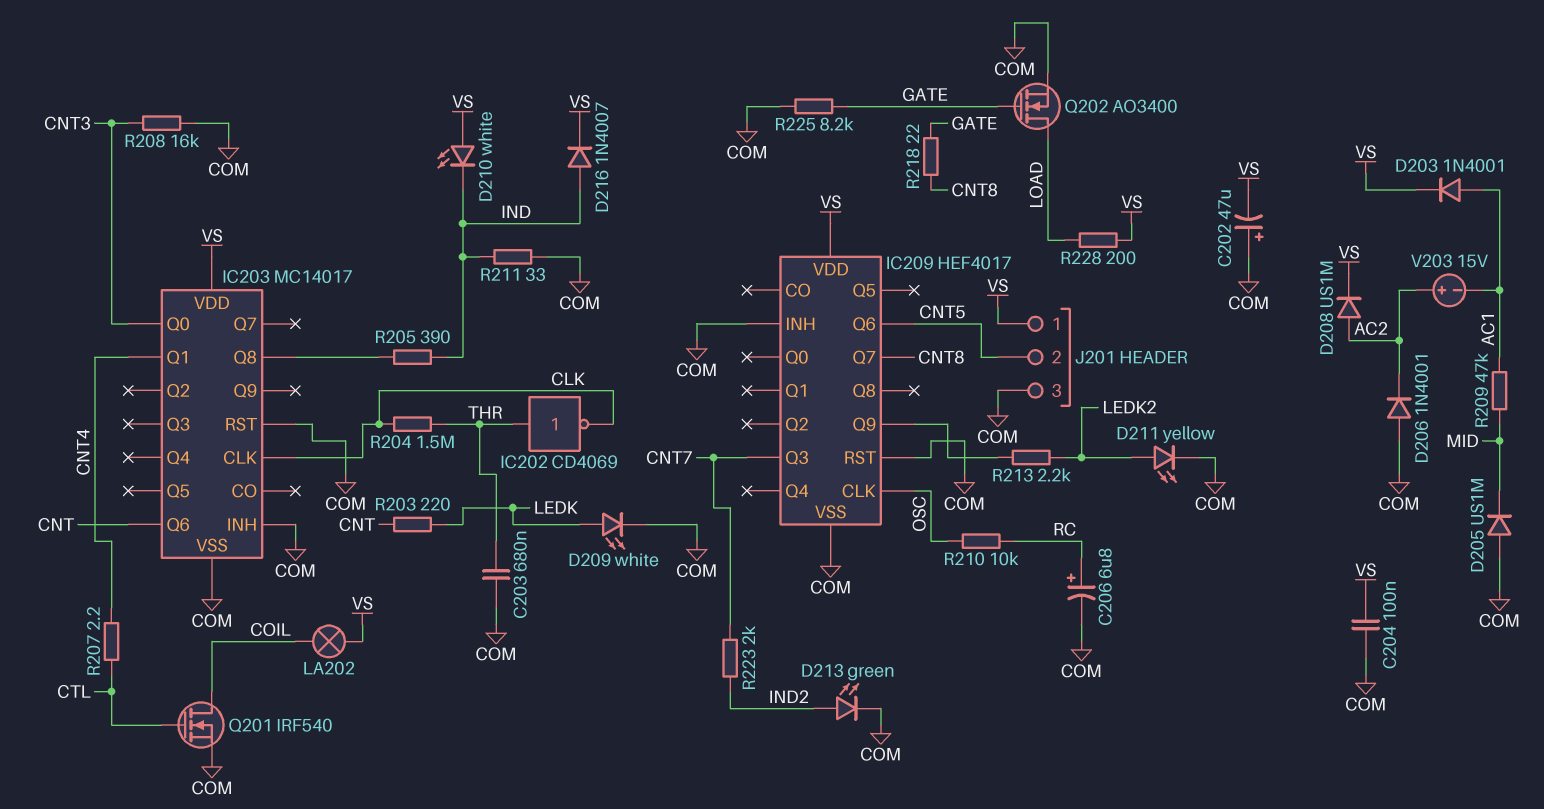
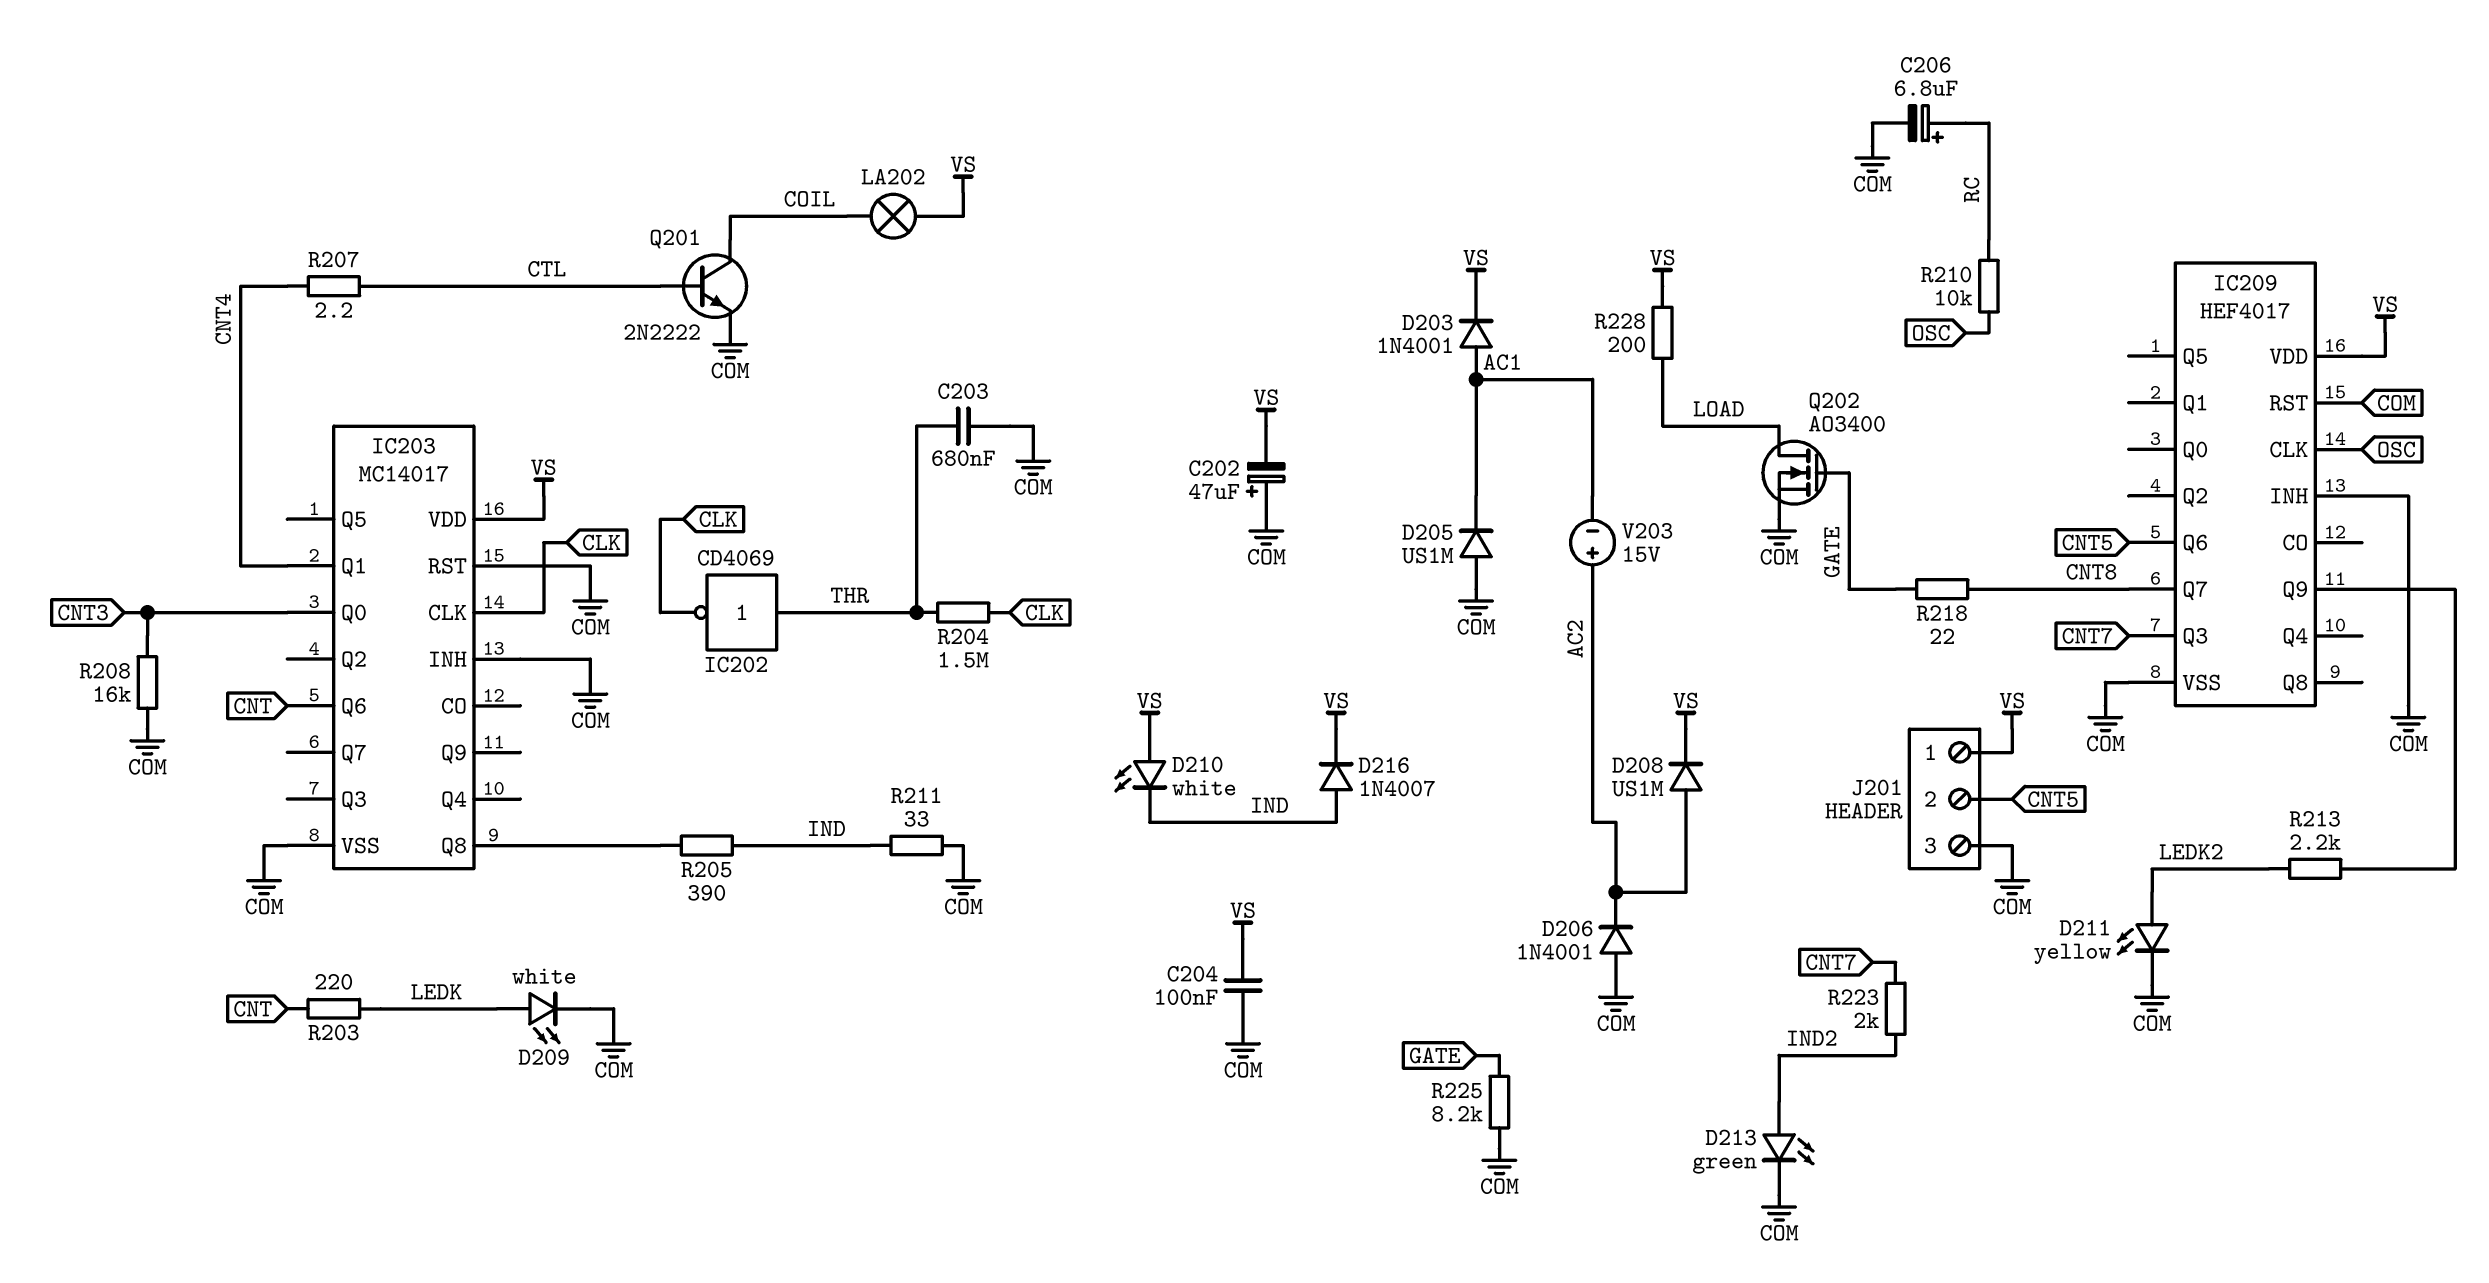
D205: diode US1M (A COM, K MID) -> diode US1M (A COM, K AC1)
Q201: NMOS IRF540 (G CTL, D COIL, S COM) -> NPN 2N2222 (B CTL, C COIL, E COM)
R209: 47k (AC1, MID) -> none

